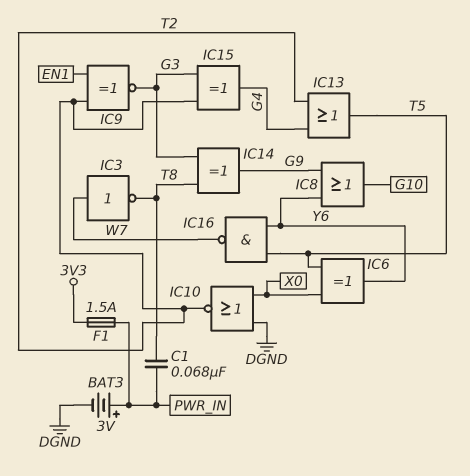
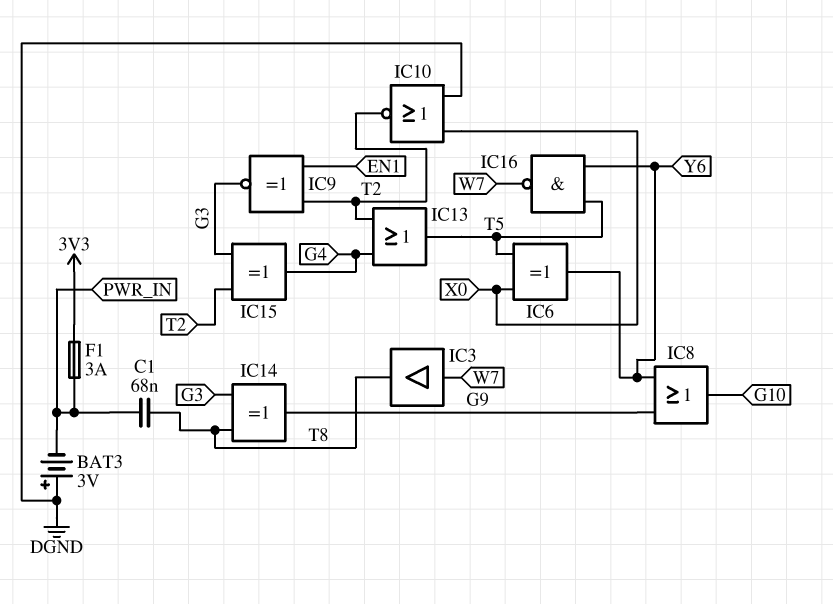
BAT3: 3V (plus PWR_IN, minus DGND) -> 3V (plus DGND, minus PWR_IN)
F1: 1.5A (3V3, PWR_IN) -> 3A (3V3, PWR_IN)
IC3: NOT (in W7, out T8) -> buffer (in W7, out T8)

